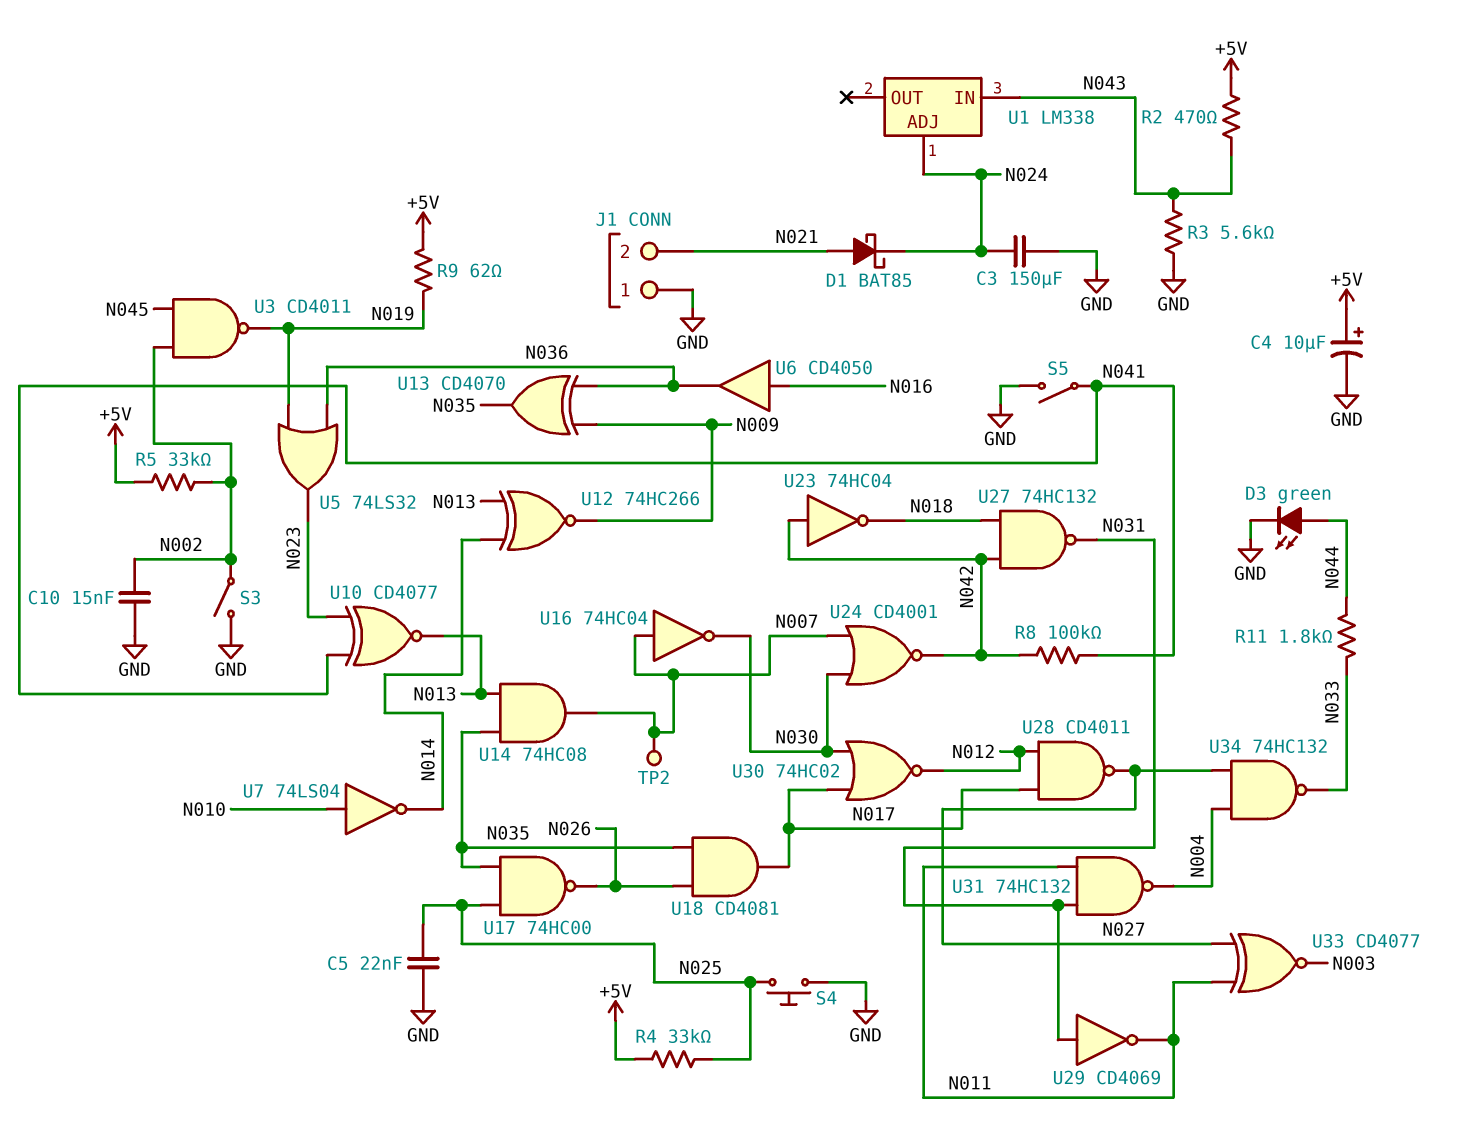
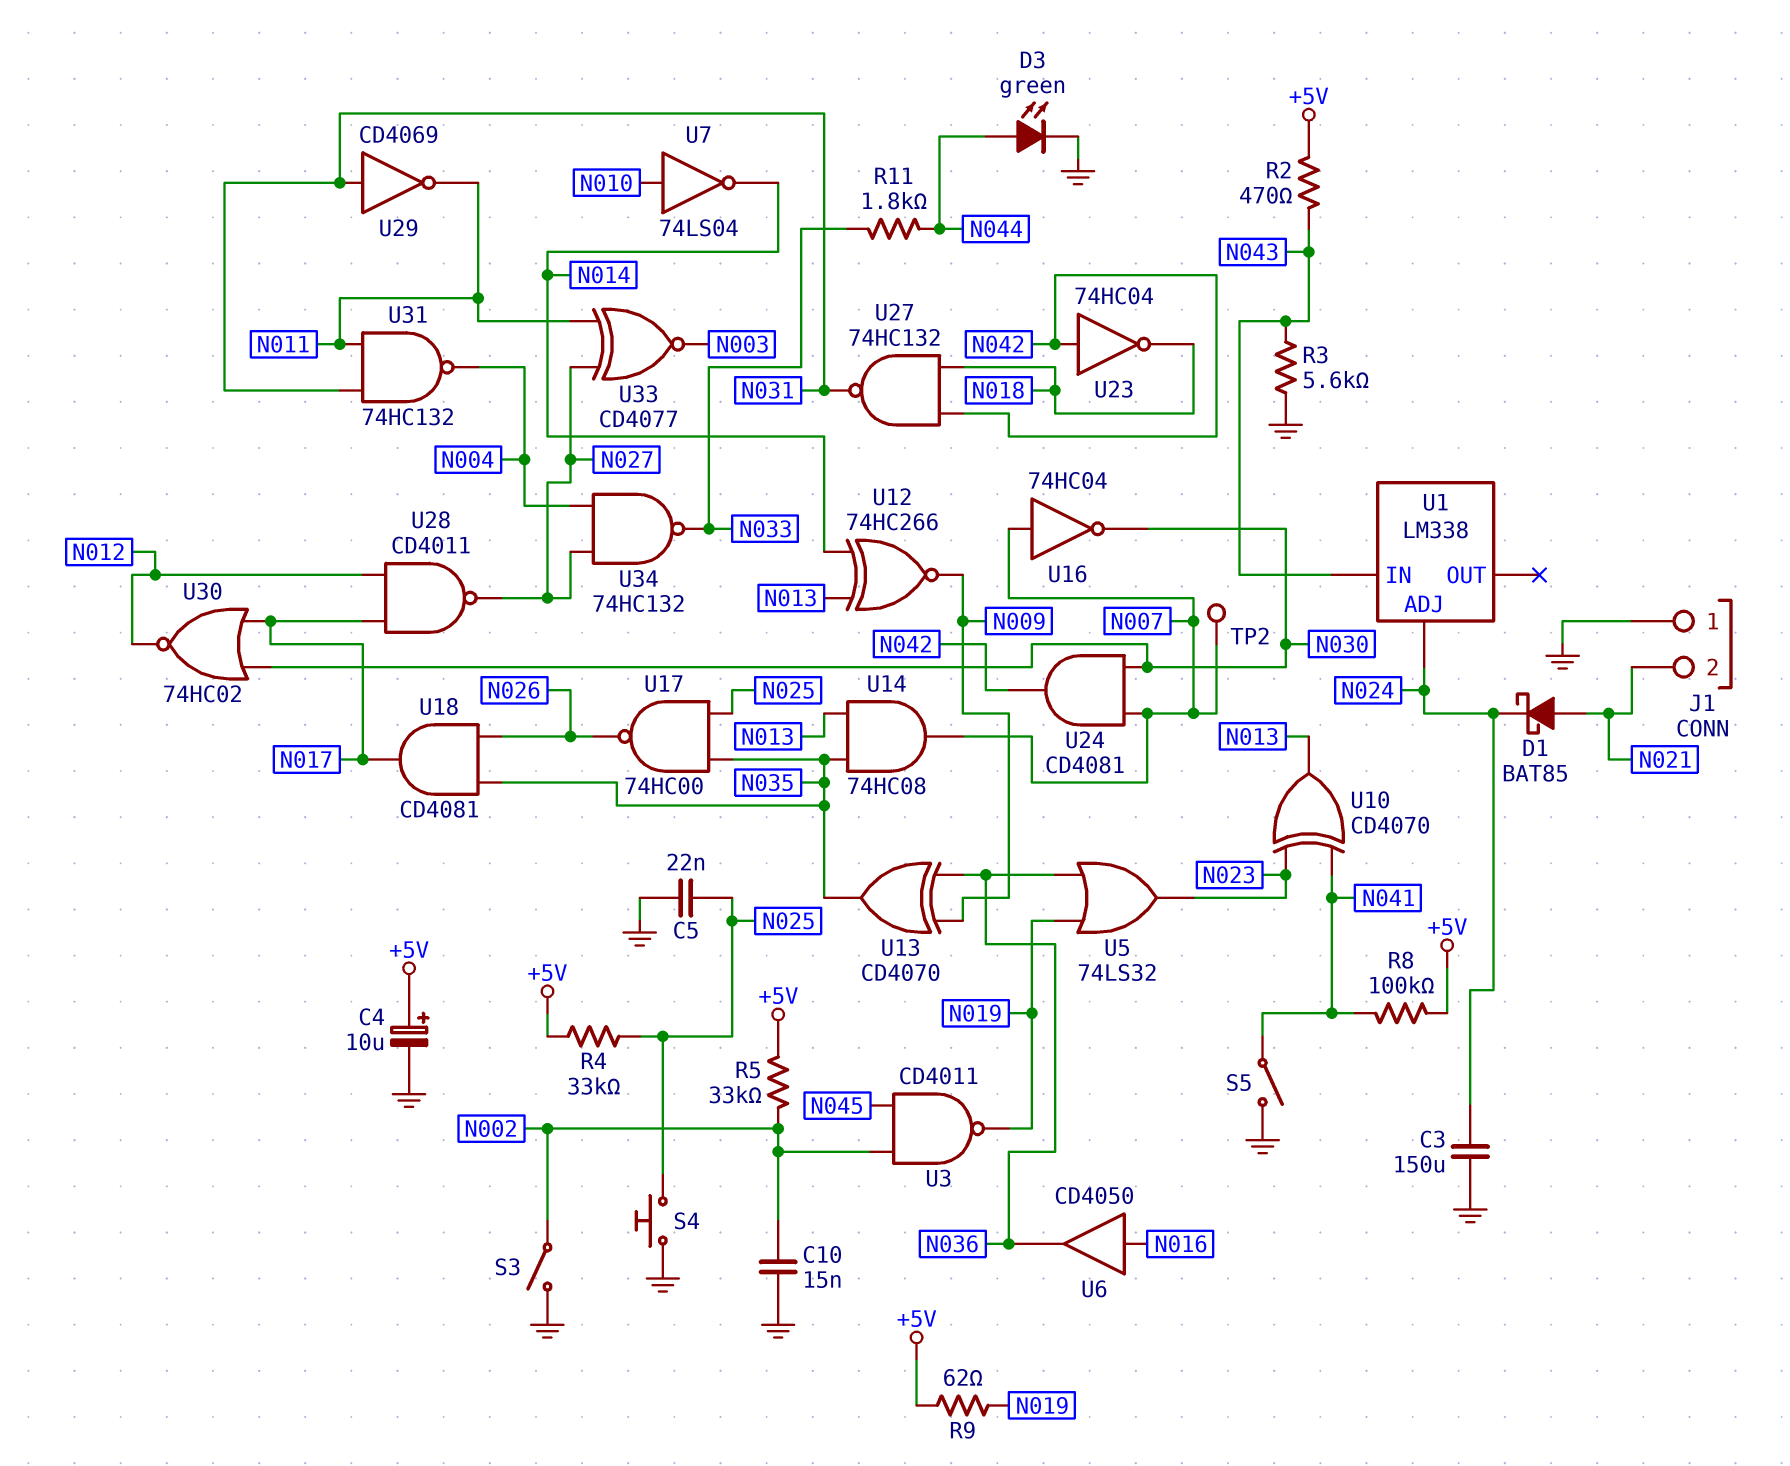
R8: 100k (N041, N042) -> 100k (+5V, N041)
U10: XNOR CD4077 (in N023, in N041, out N013) -> XOR CD4070 (in N023, in N041, out N013)
U24: NOR CD4001 (in N007, in N030, out N042) -> AND CD4081 (in N007, in N030, out N042)

